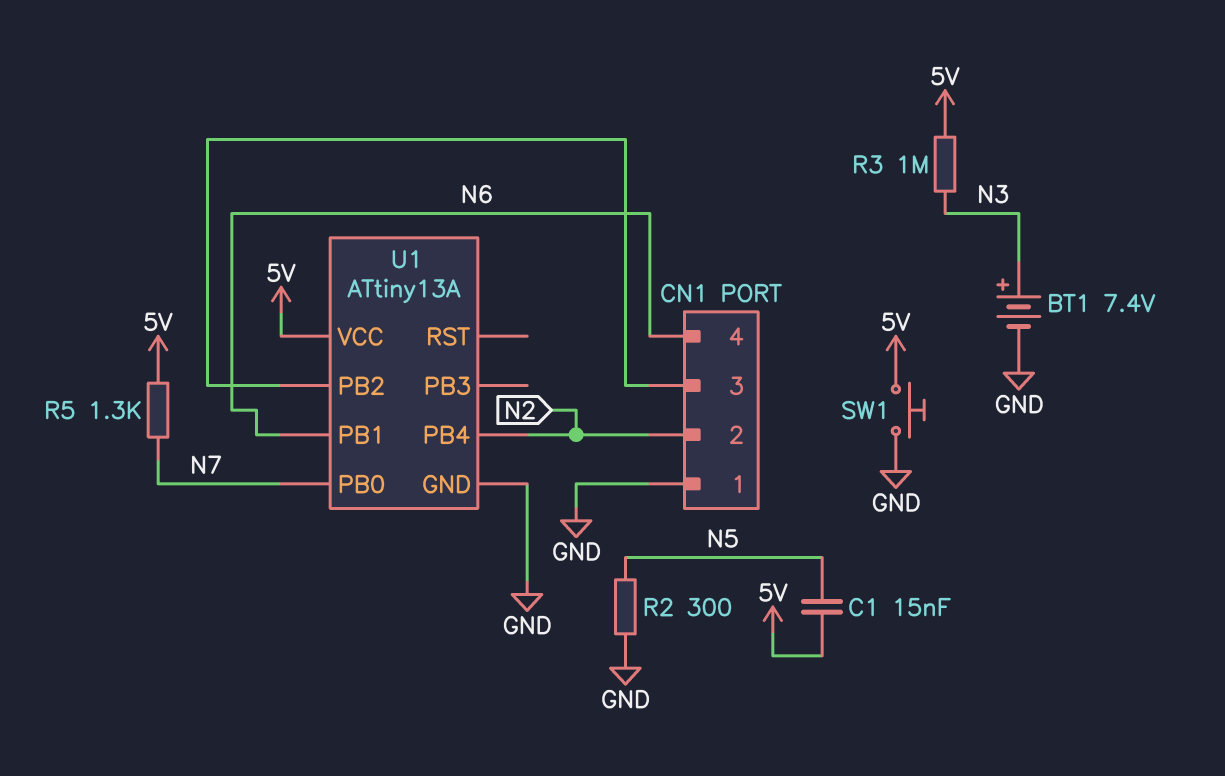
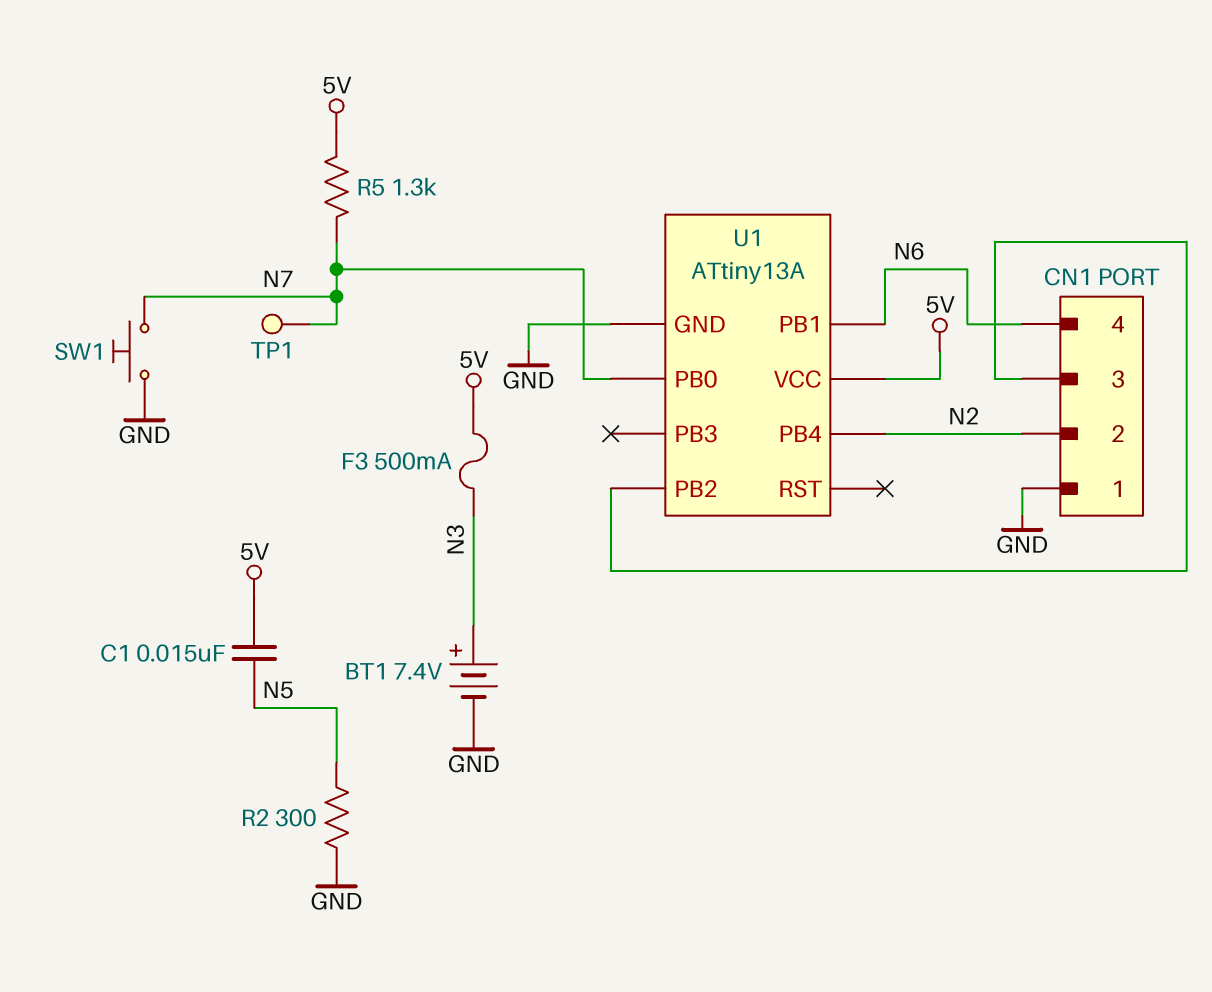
F3: none -> 500mA (5V, N3)
R3: 1M (5V, N3) -> none
SW1: button (5V, GND) -> button (GND, N7)
TP1: none -> test point (N7)

